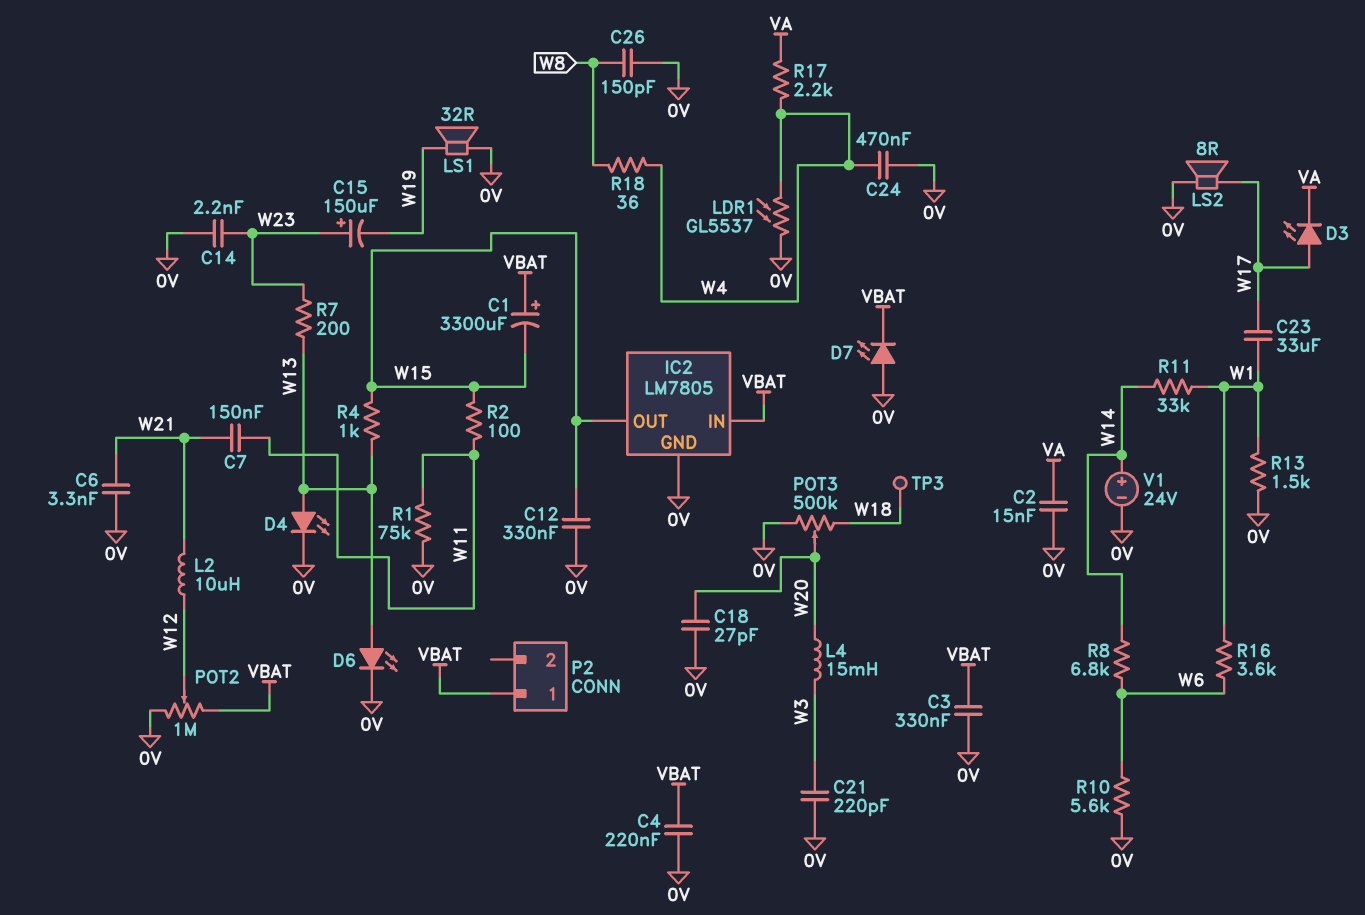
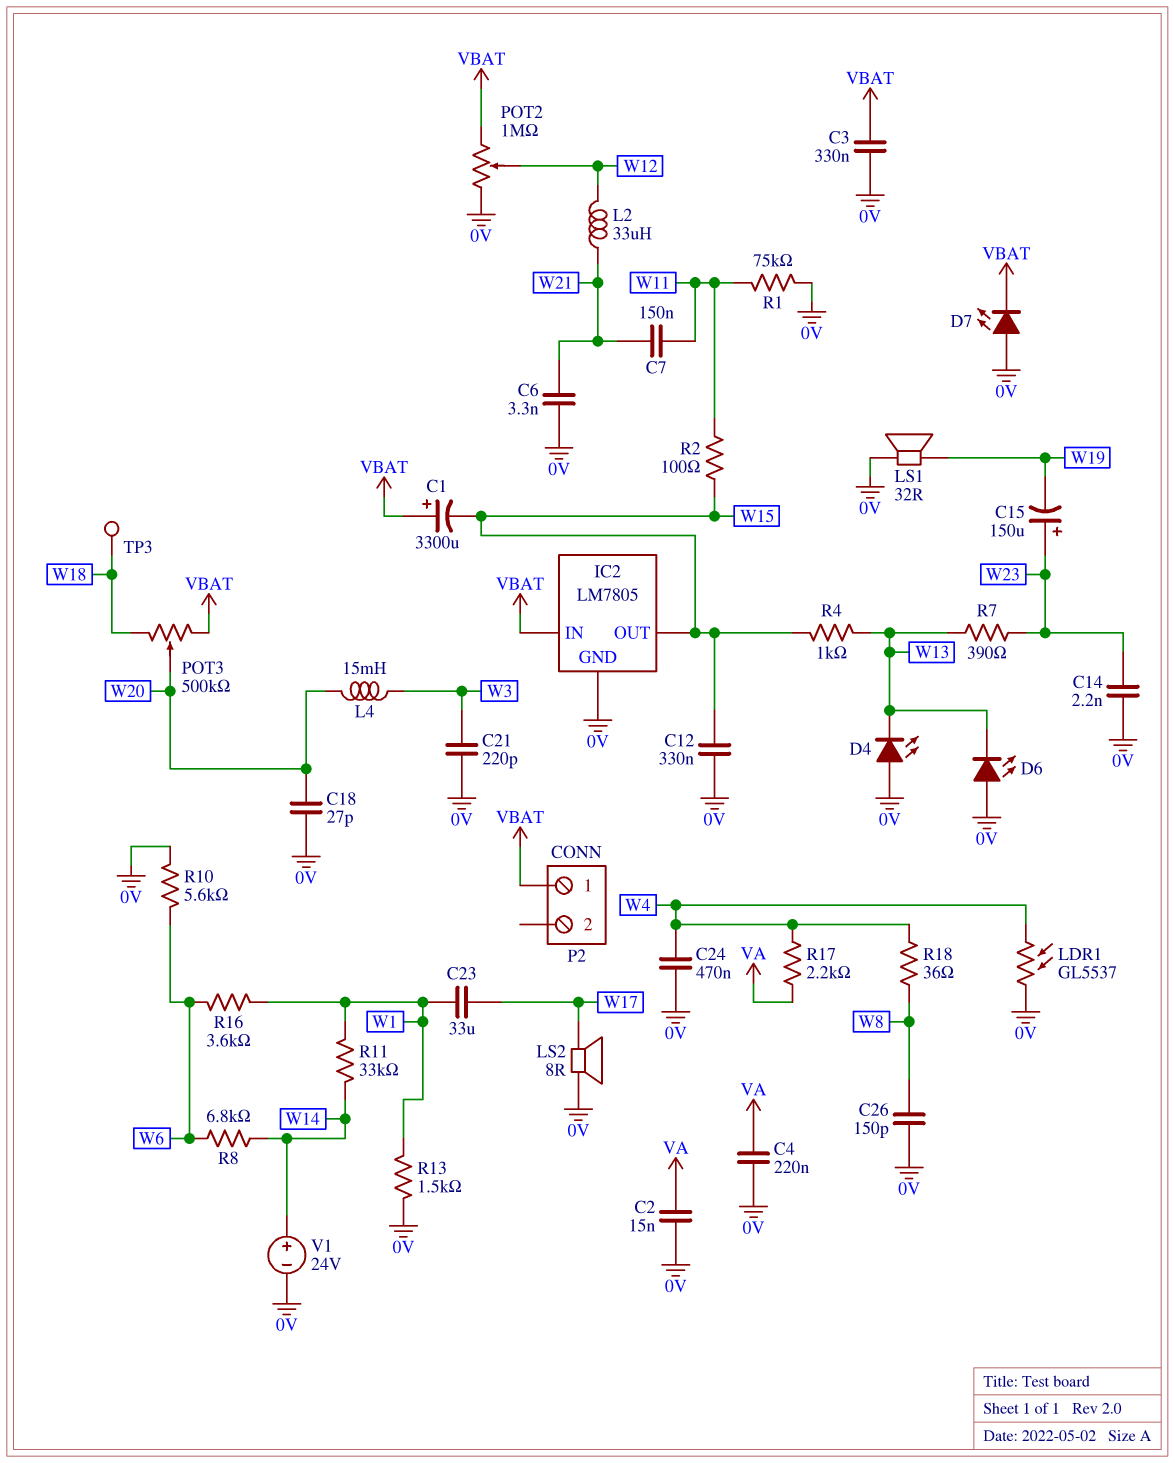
C4: 220nF (0V, VBAT) -> 220nF (0V, VA)
D3: LED (A W17, K VA) -> none
D4: LED (A W13, K 0V) -> LED (A 0V, K W13)
D6: LED (A W13, K 0V) -> LED (A 0V, K W13)
L2: 10uH (W12, W21) -> 33uH (W12, W21)
POT3: 500k (0V, W18, wiper W20) -> 500k (VBAT, W18, wiper W20)
R7: 200 (W13, W23) -> 390 (W13, W23)

